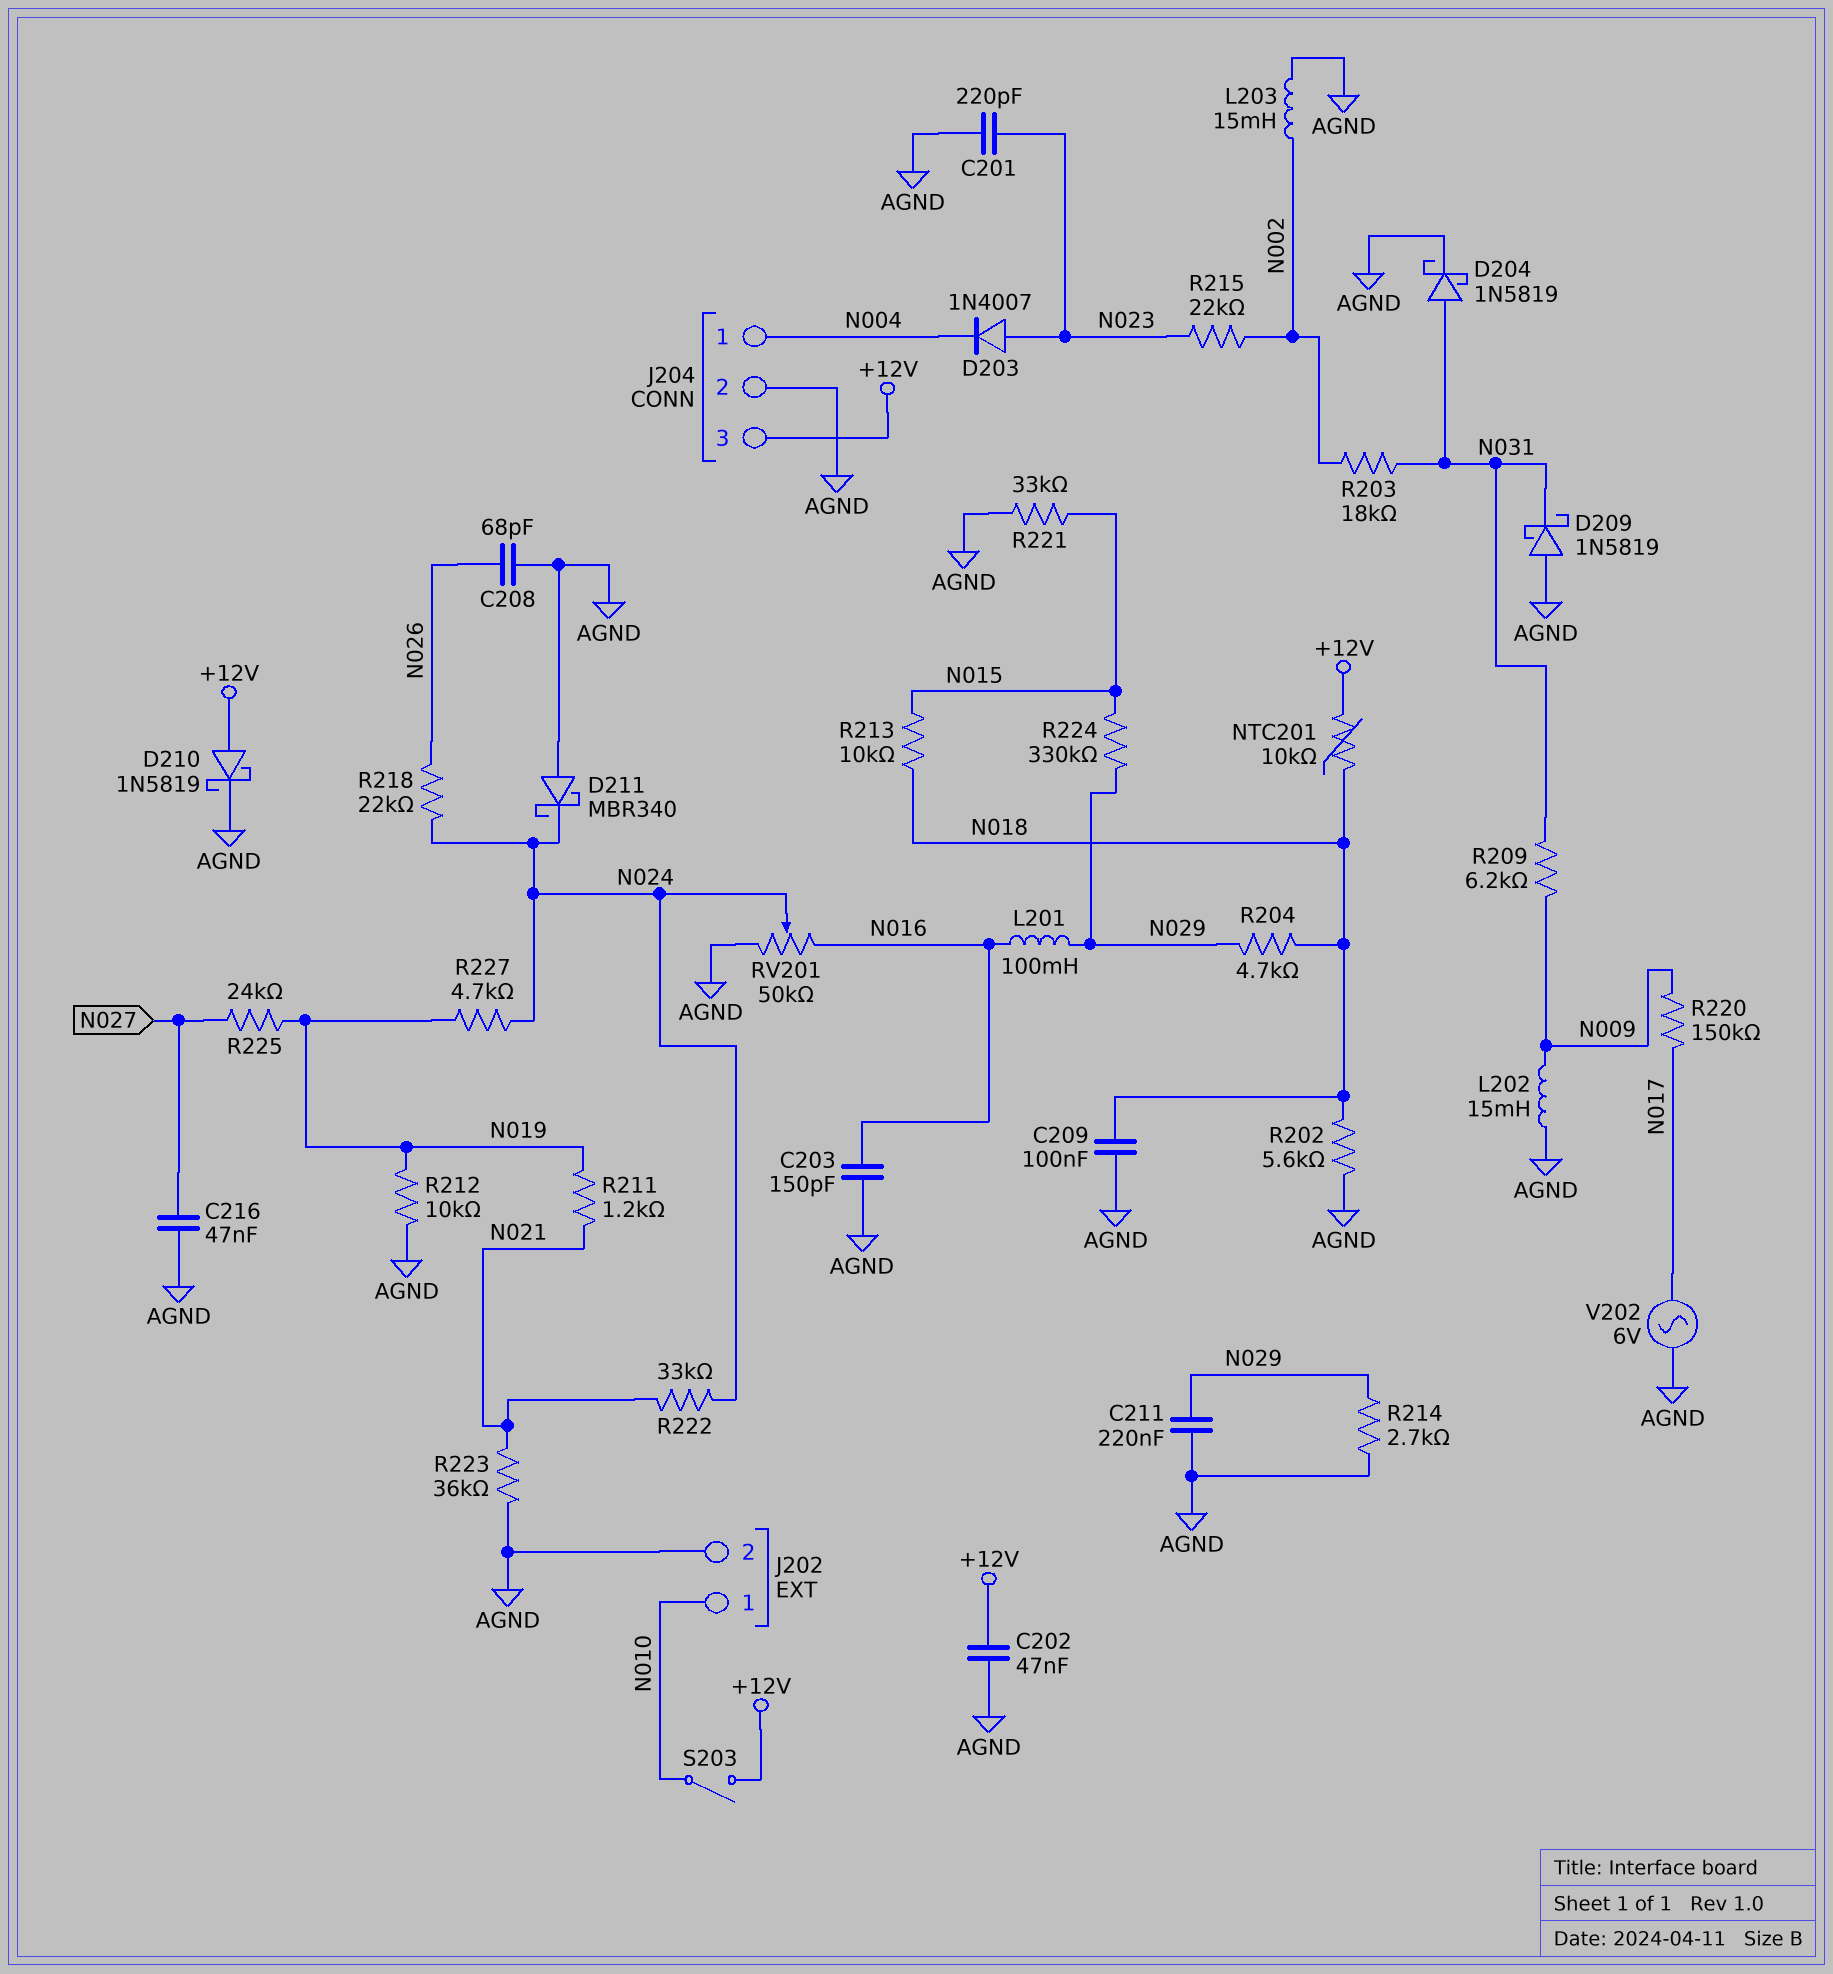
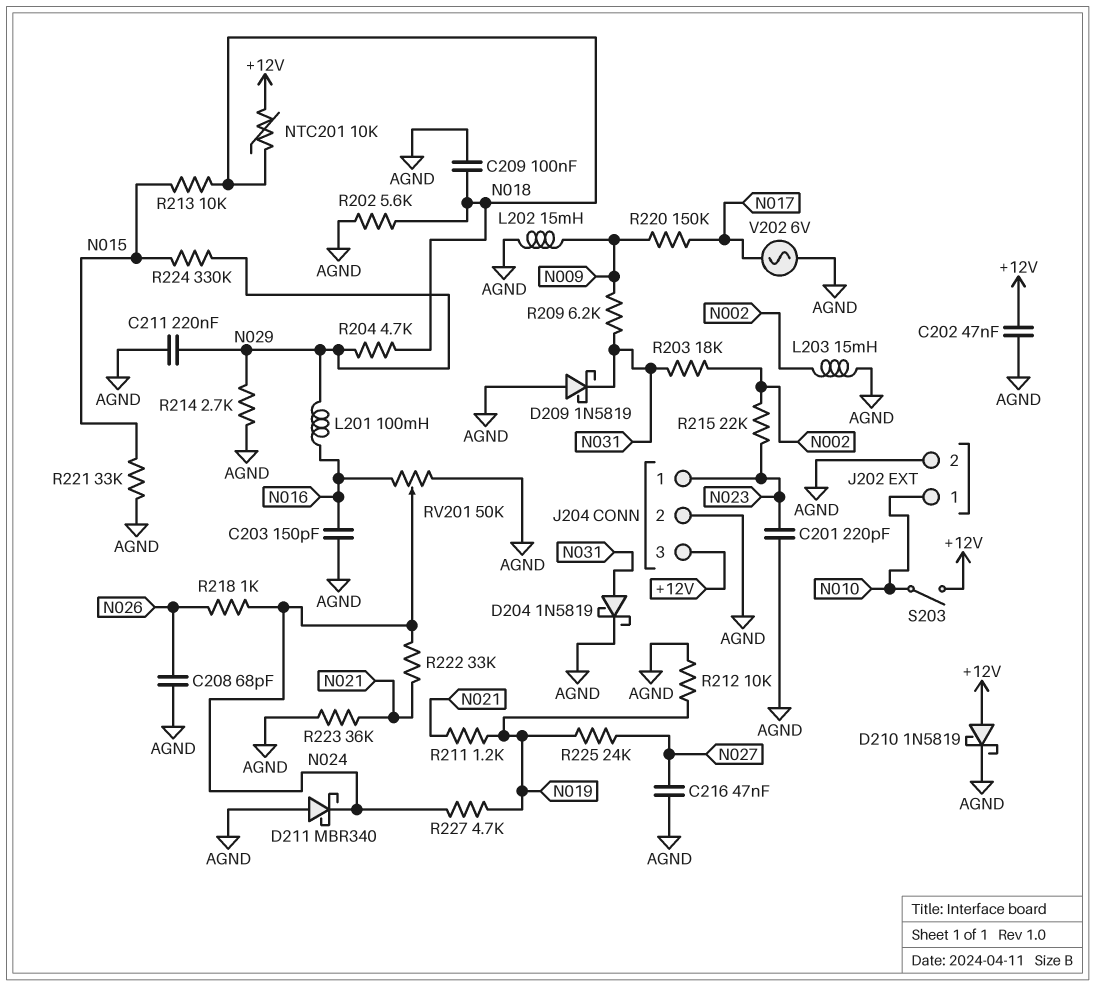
D203: diode 1N4007 (A N023, K N004) -> none
J204 pin 1: N004 -> N023
R218: 22k (N024, N026) -> 1k (N024, N026)

